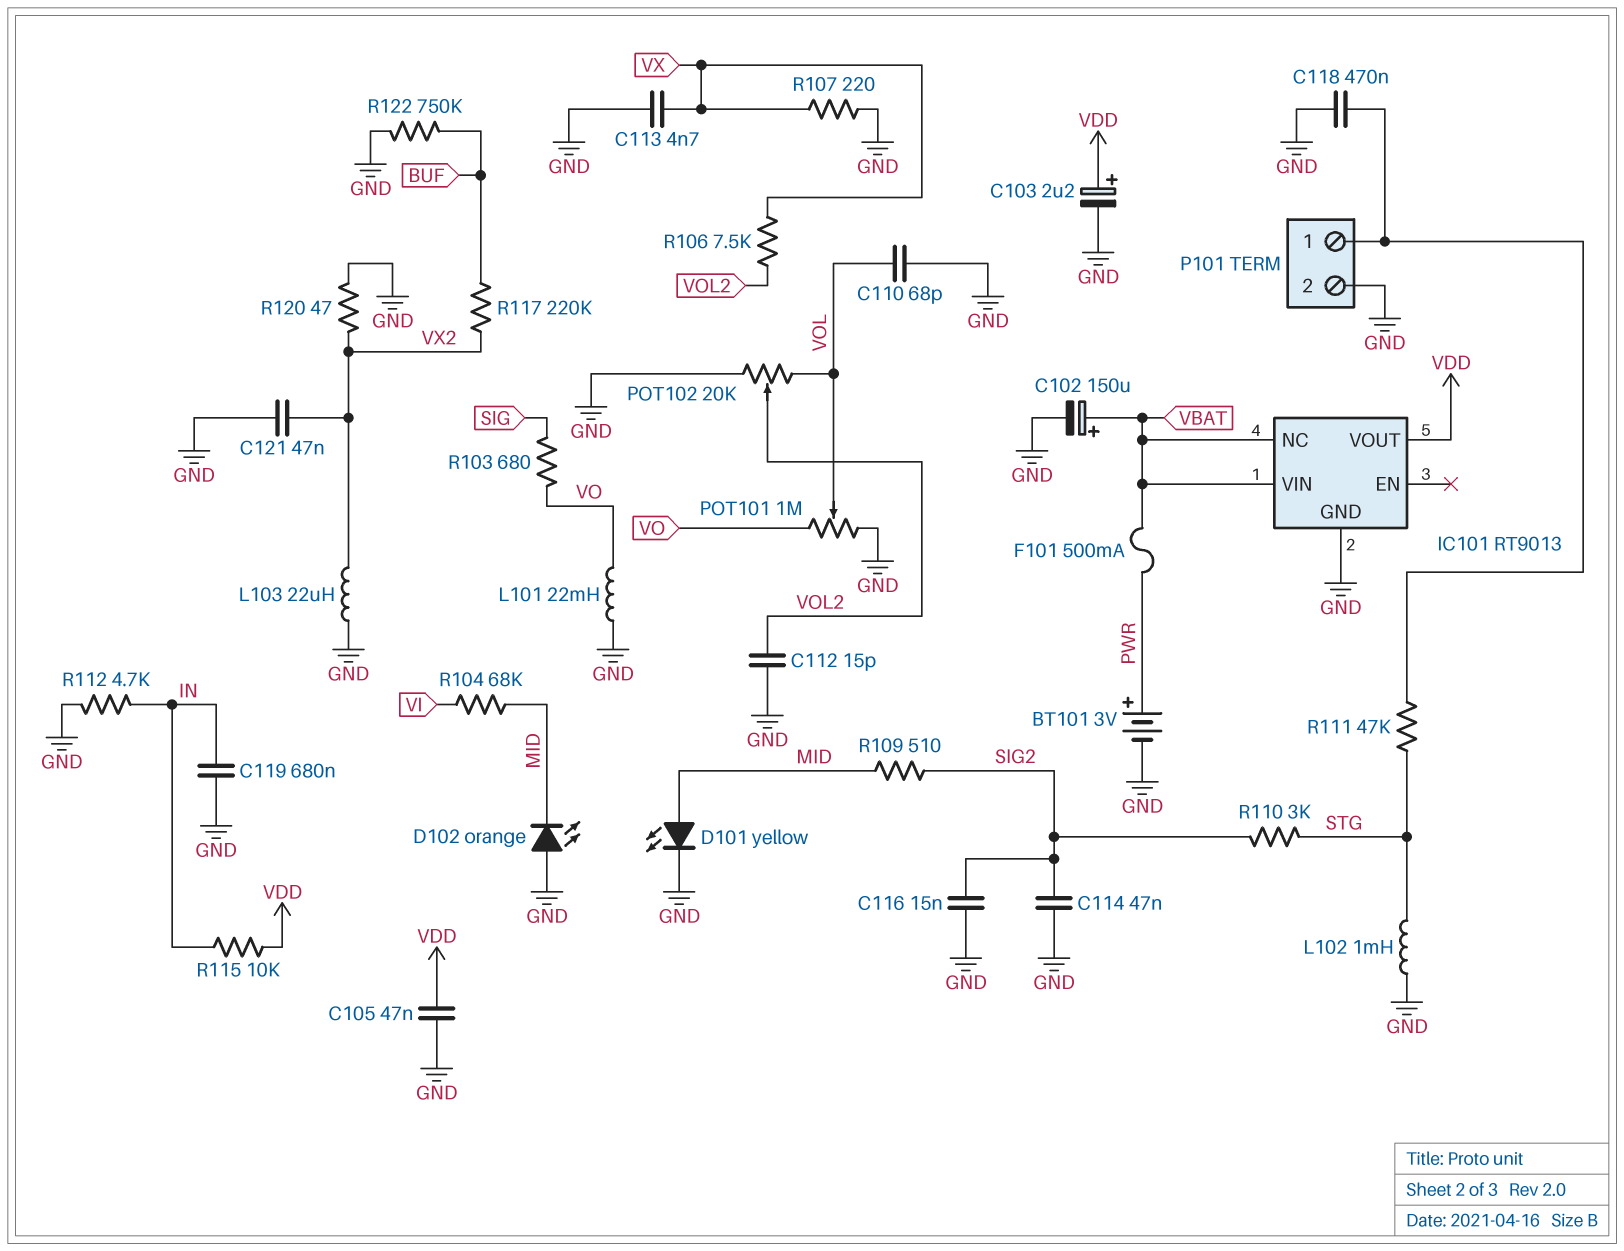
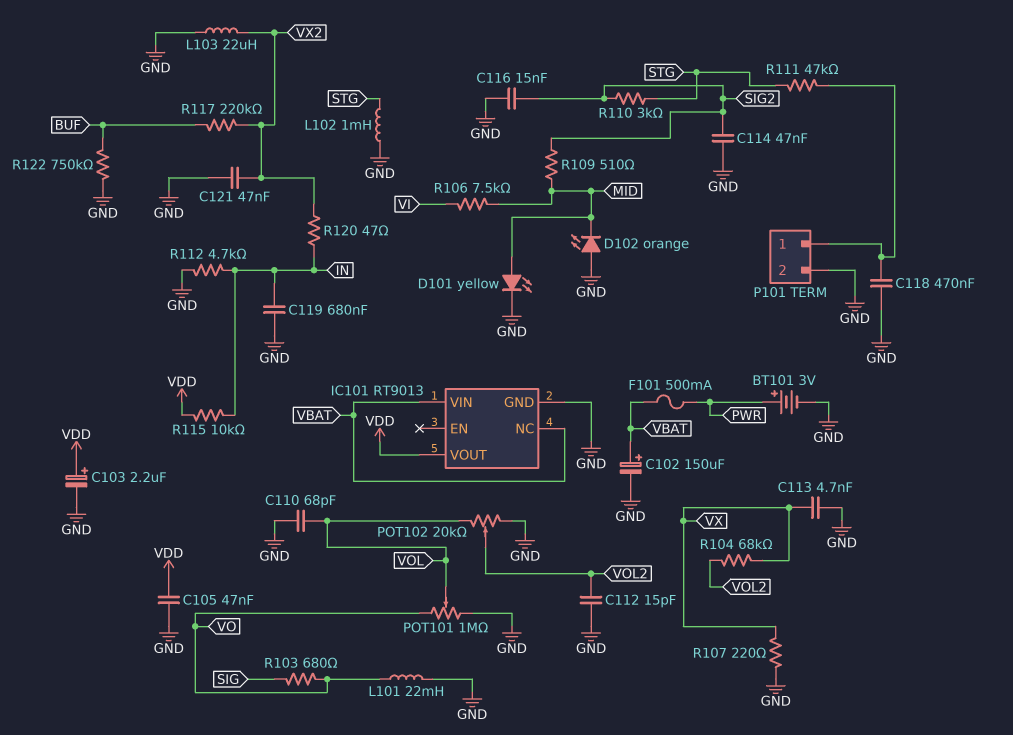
R104: 68k (MID, VI) -> 68k (VOL2, VX)
R106: 7.5k (VOL2, VX) -> 7.5k (MID, VI)
R120: 47 (GND, VX2) -> 47 (IN, VX2)

